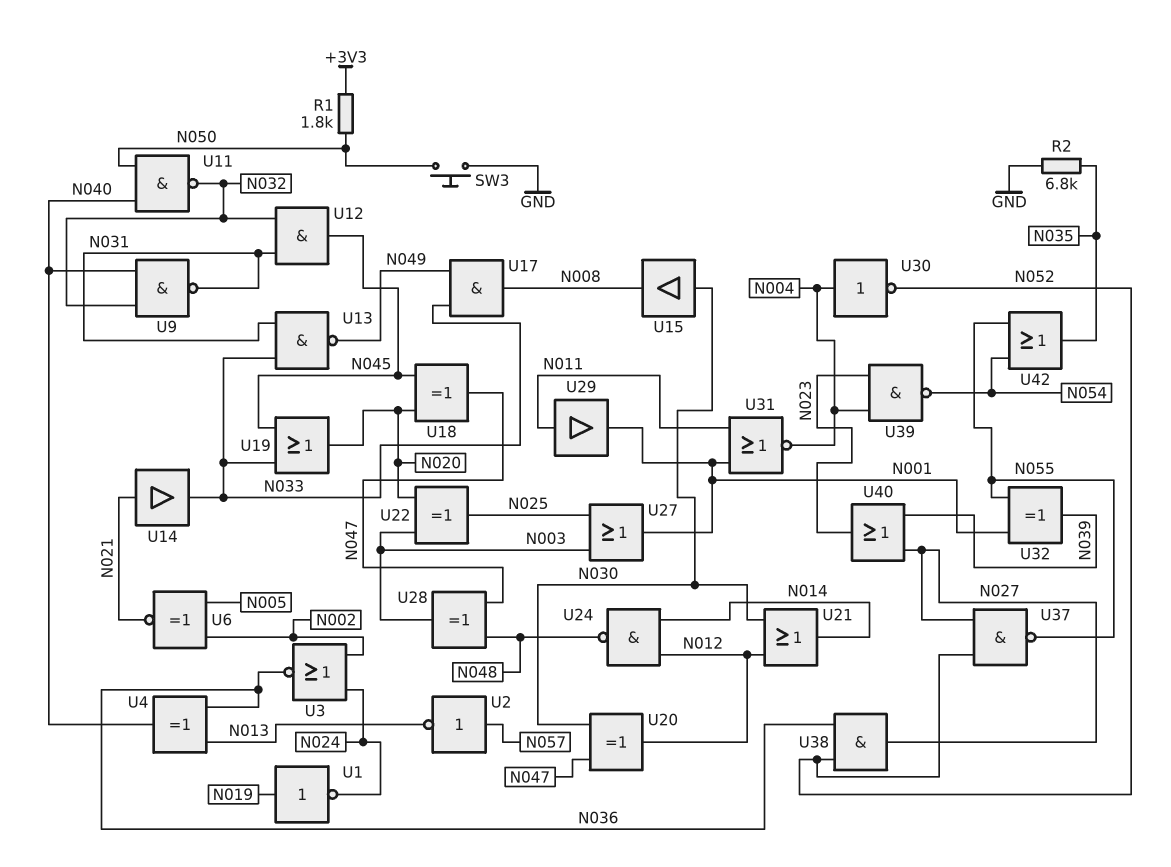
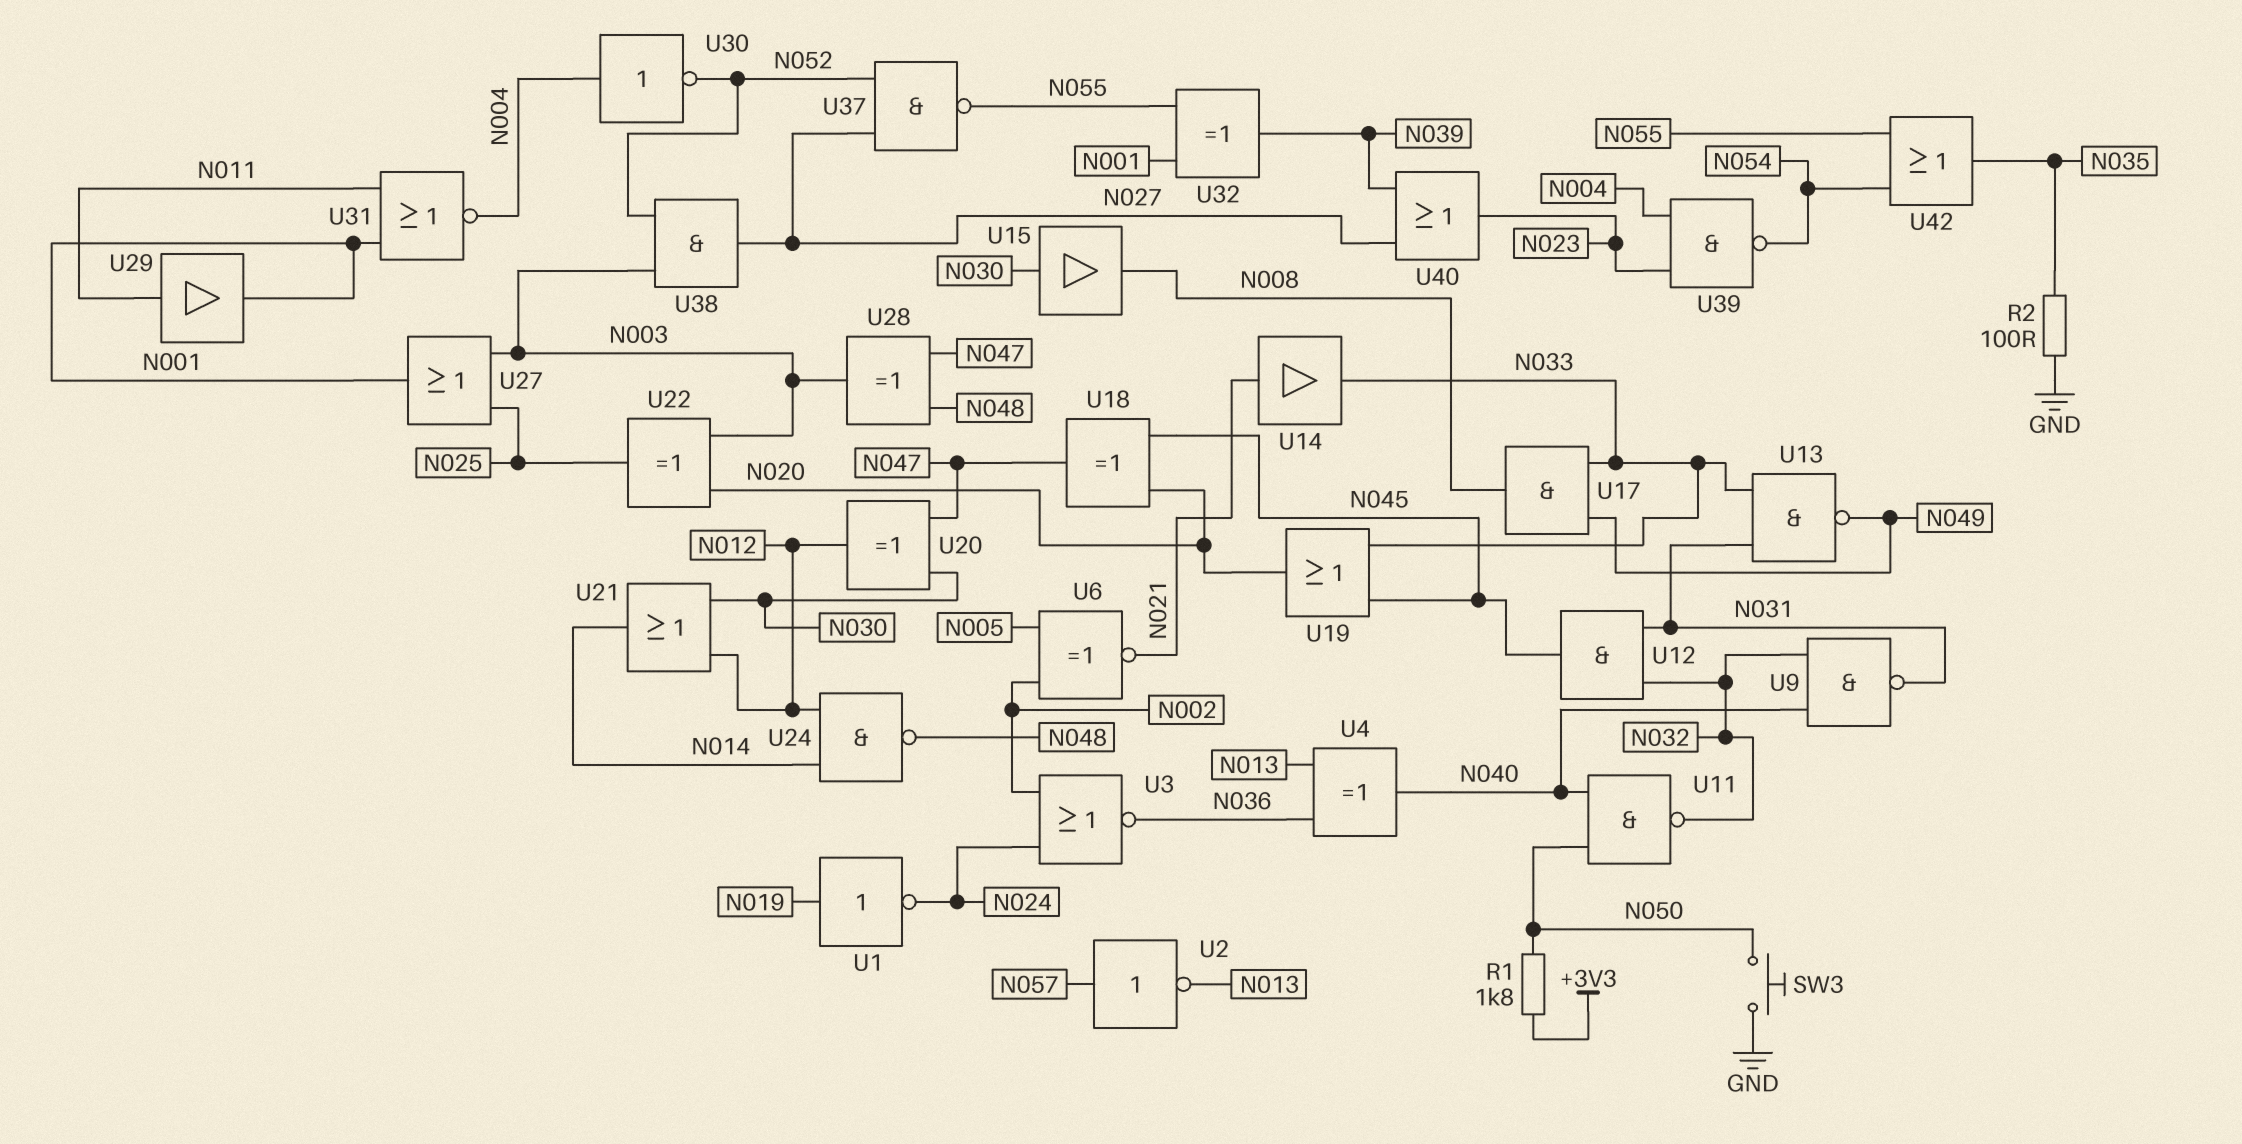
R2: 6.8k (GND, N035) -> 100 (GND, N035)
U38: AND (in N036, in N052, out N027) -> AND (in N003, in N052, out N027)

